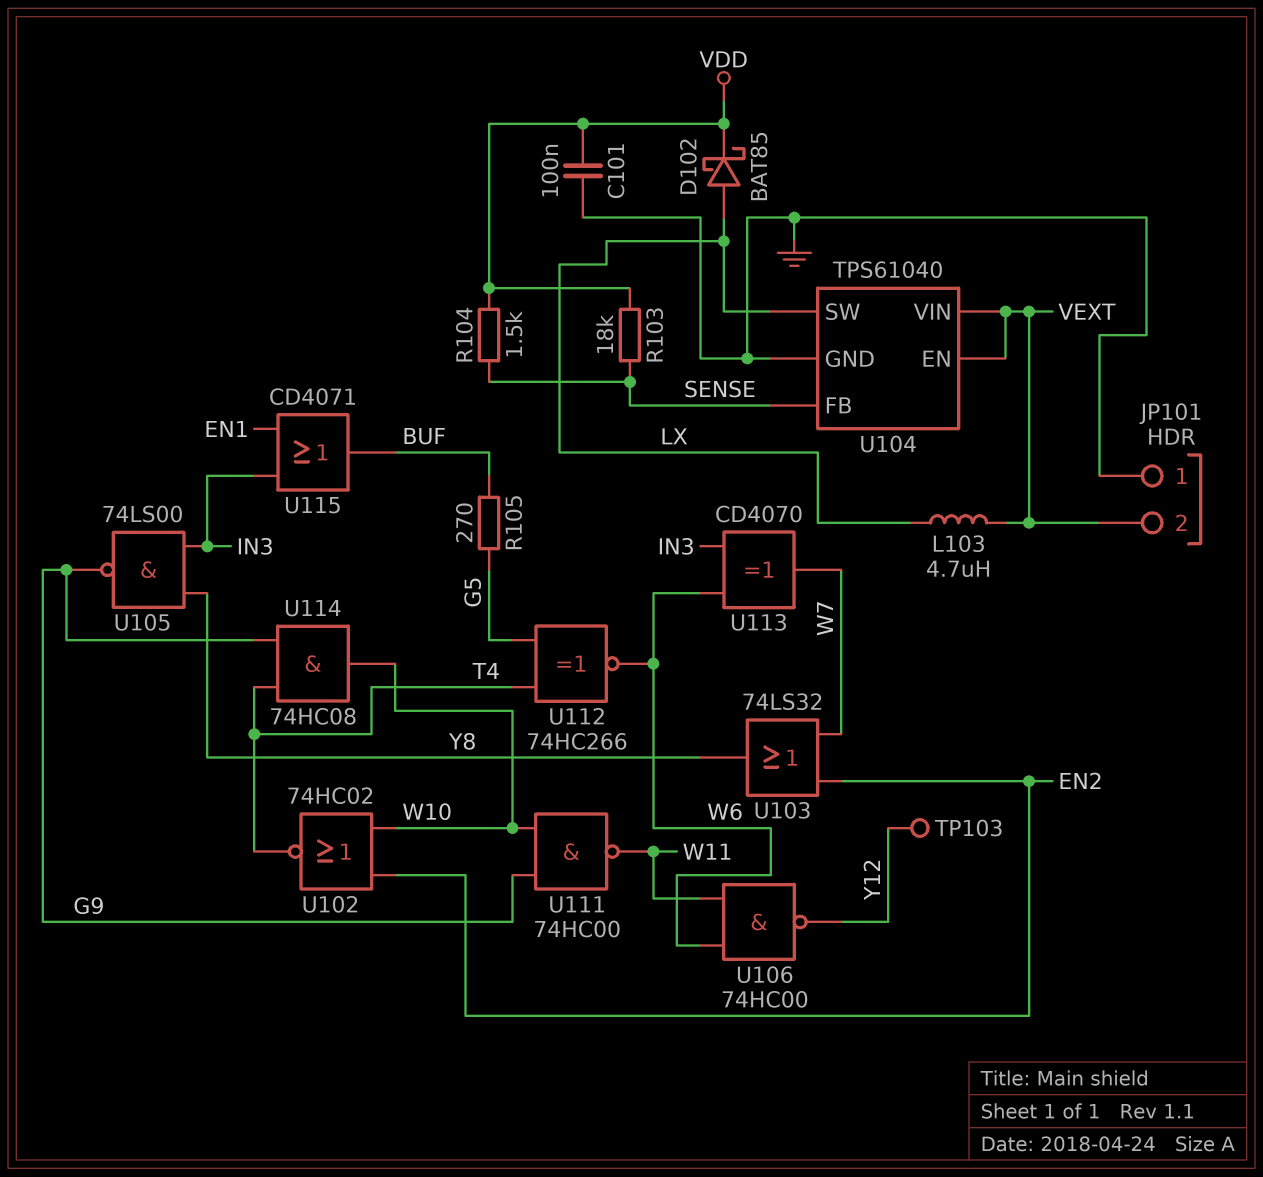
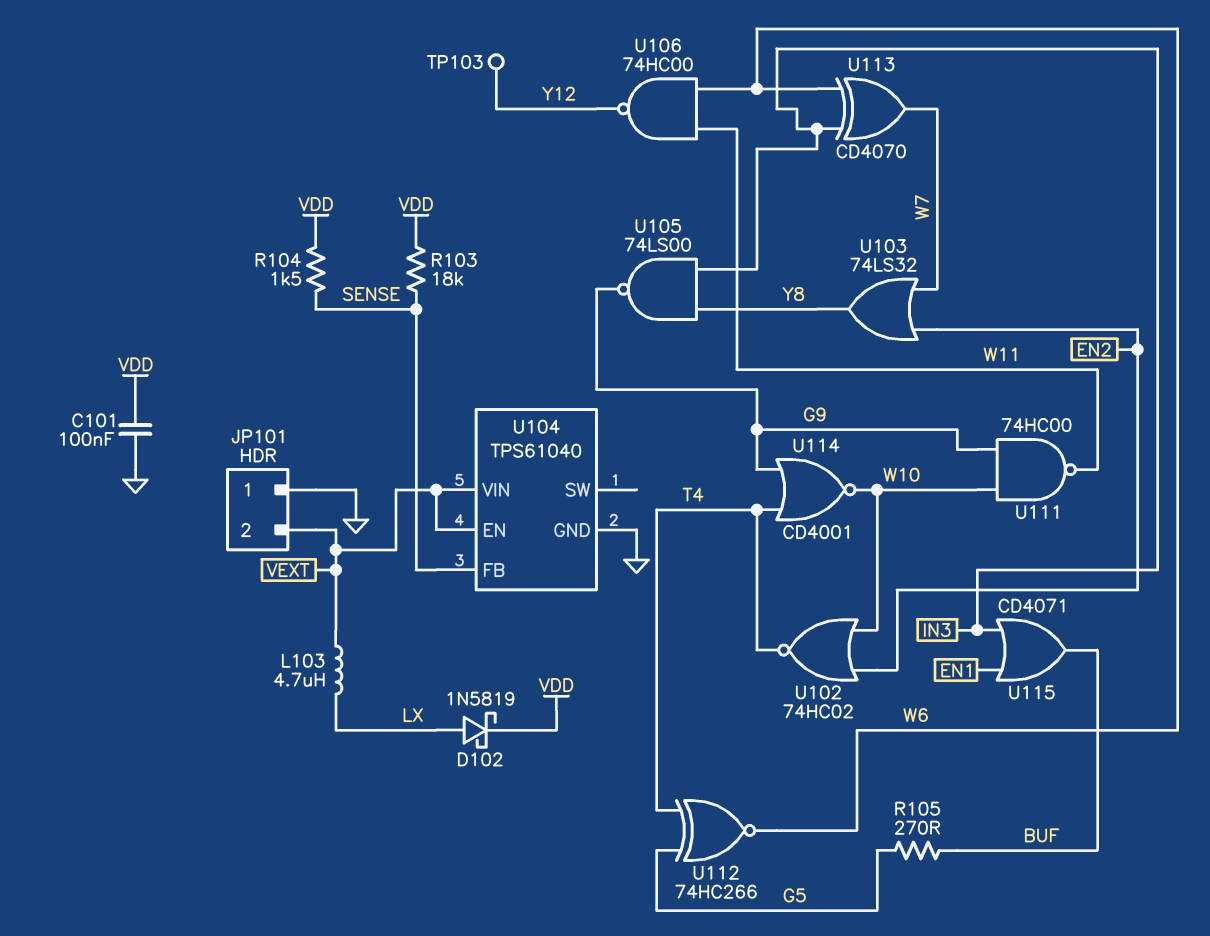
D102: schottky BAT85 (A LX, K VDD) -> schottky 1N5819 (A LX, K VDD)
U104 pin SW: LX -> none
U114: AND 74HC08 (in G9, in T4, out W10) -> NOR CD4001 (in G9, in T4, out W10)

